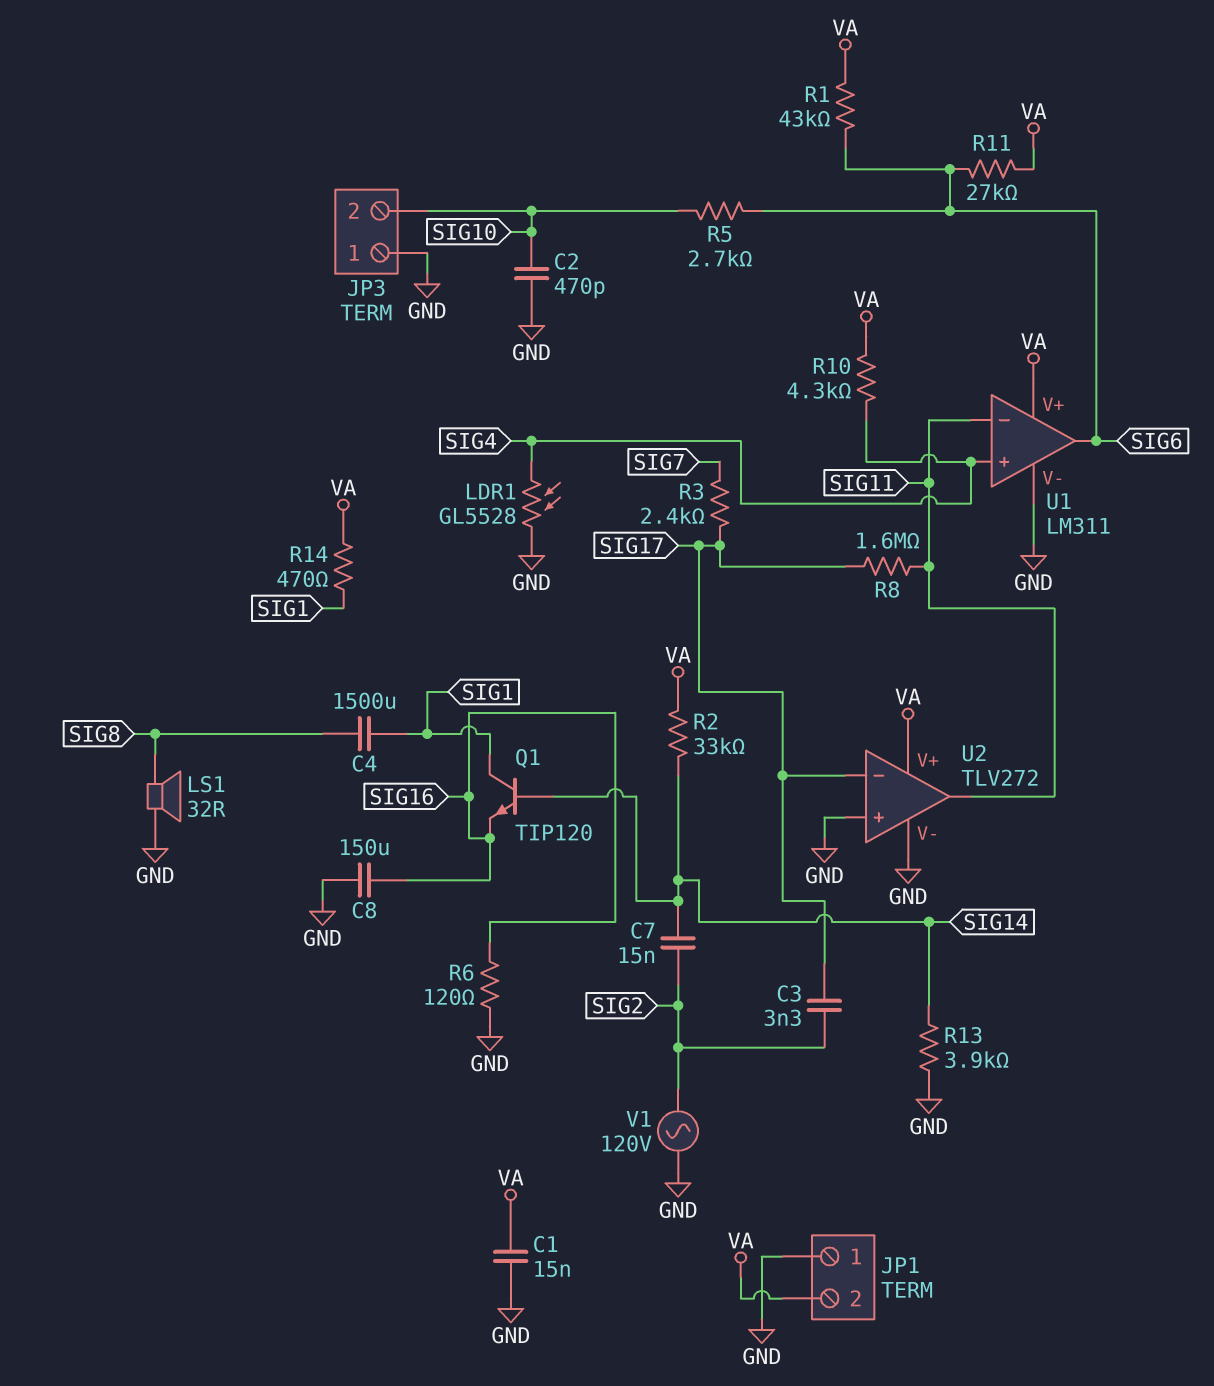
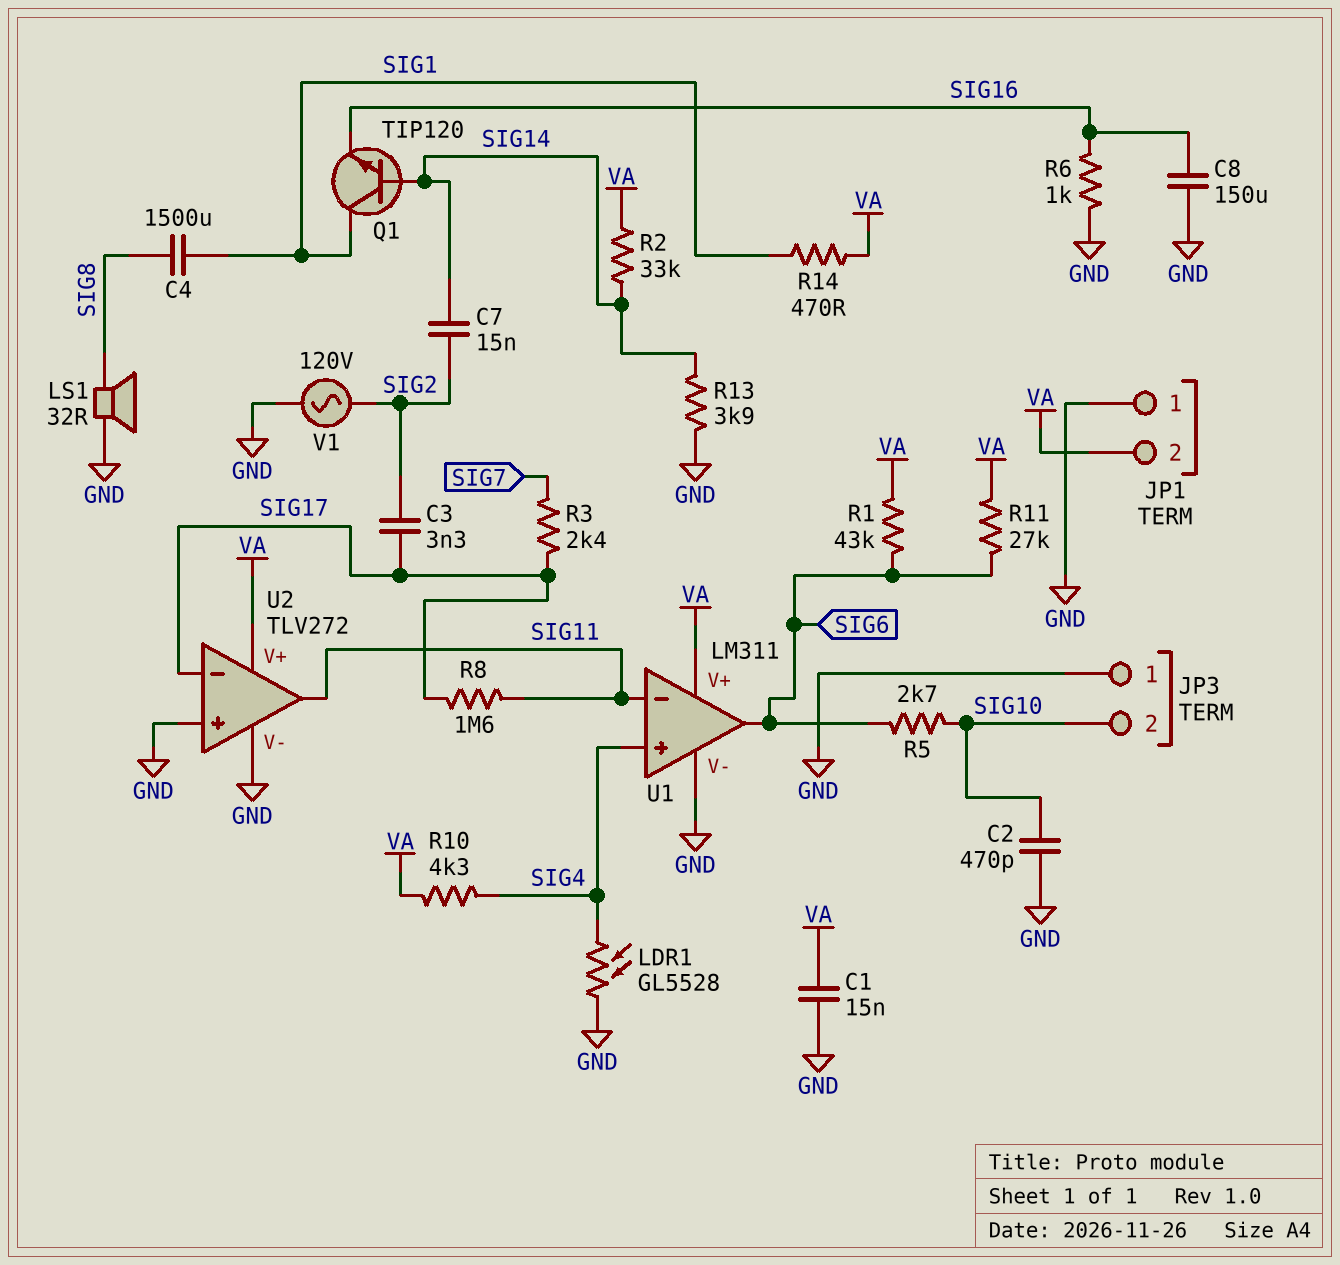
R6: 120 (GND, SIG16) -> 1k (GND, SIG16)

